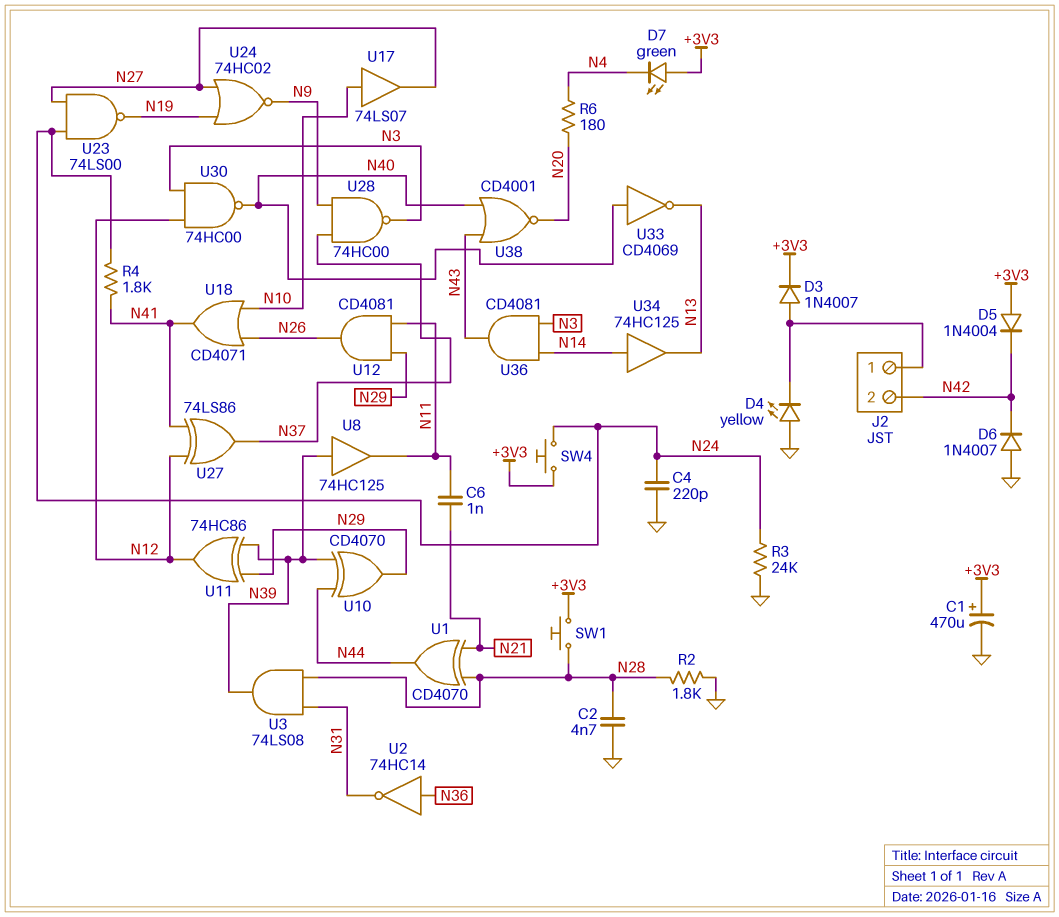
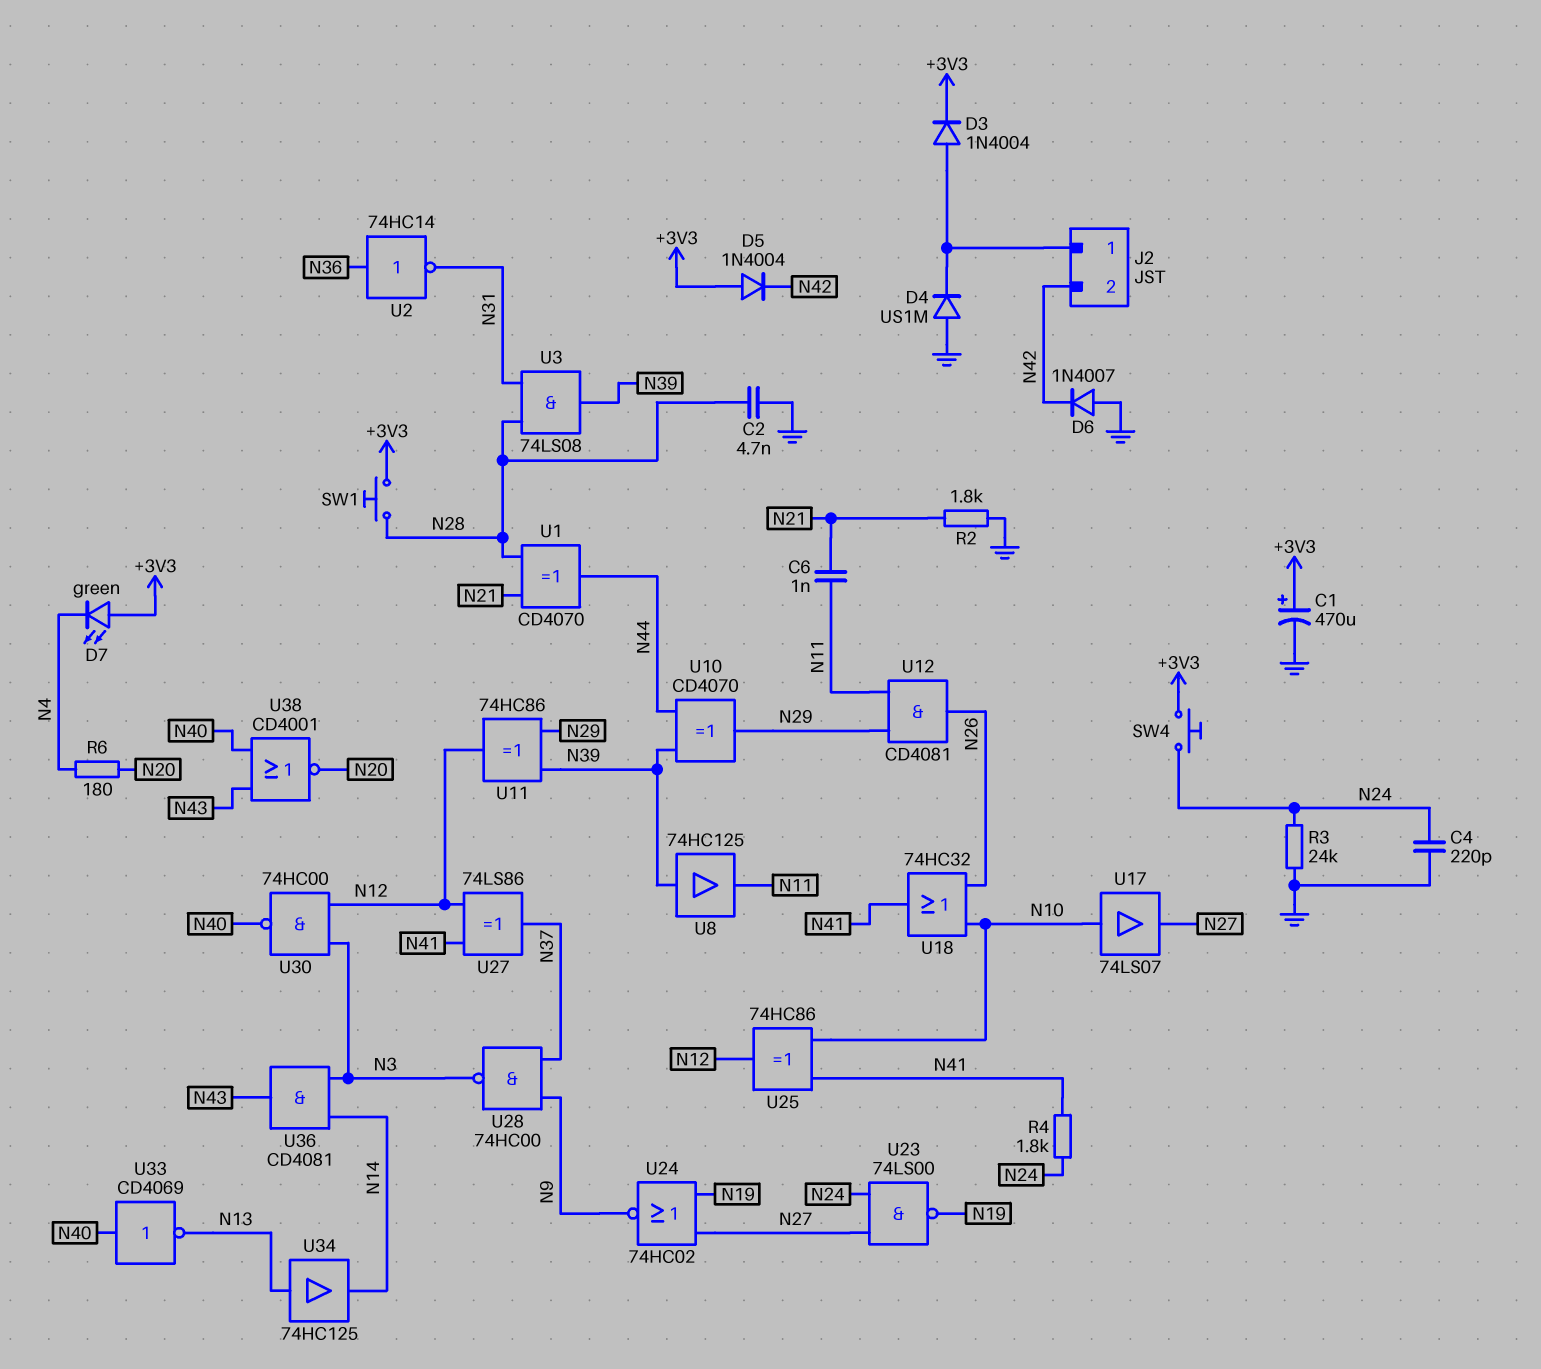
D3: diode 1N4007 (A J2/1, K +3V3) -> diode 1N4004 (A J2/1, K +3V3)
D4: LED yellow (A GND, K J2/1) -> diode US1M (A GND, K J2/1)
R2: 1.8k (GND, N28) -> 1.8k (GND, N21)
U18: OR CD4071 (in N10, in N26, out N41) -> OR 74HC32 (in N10, in N26, out N41)
U25: none -> XOR 74HC86 (in N10, in N41, out N12)
U34: buffer 74HC125 (in N14, out N13) -> buffer 74HC125 (in N13, out N14)

